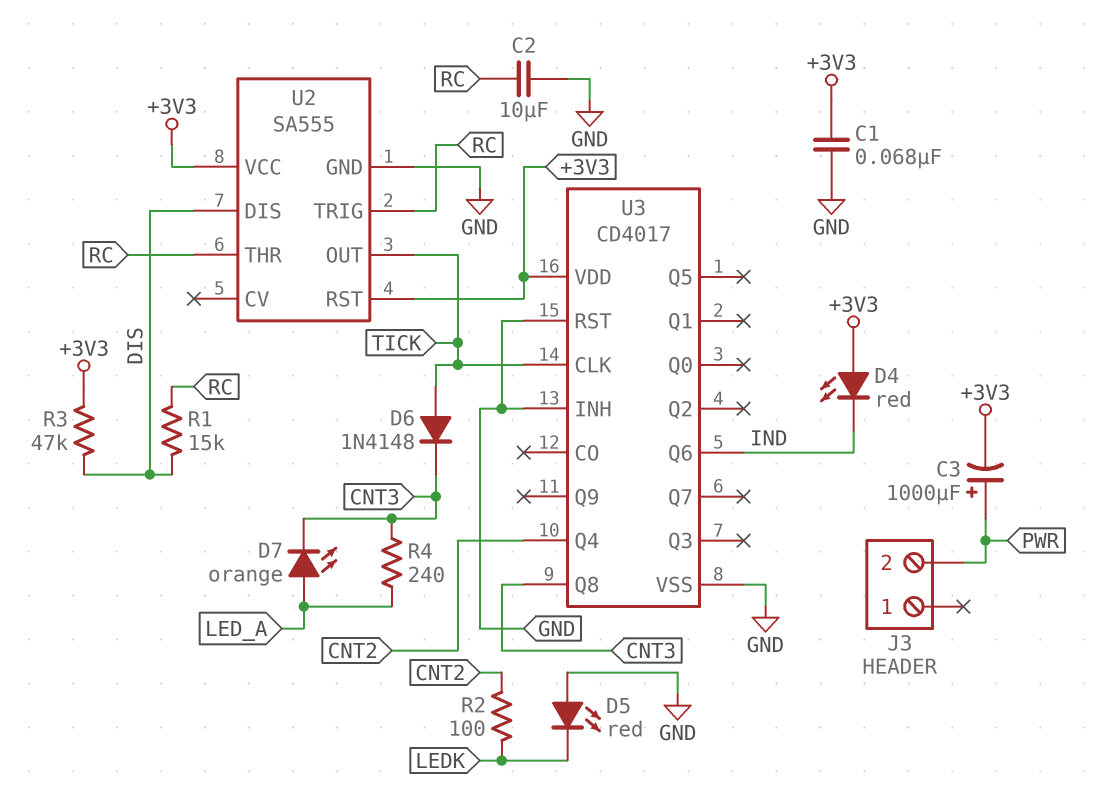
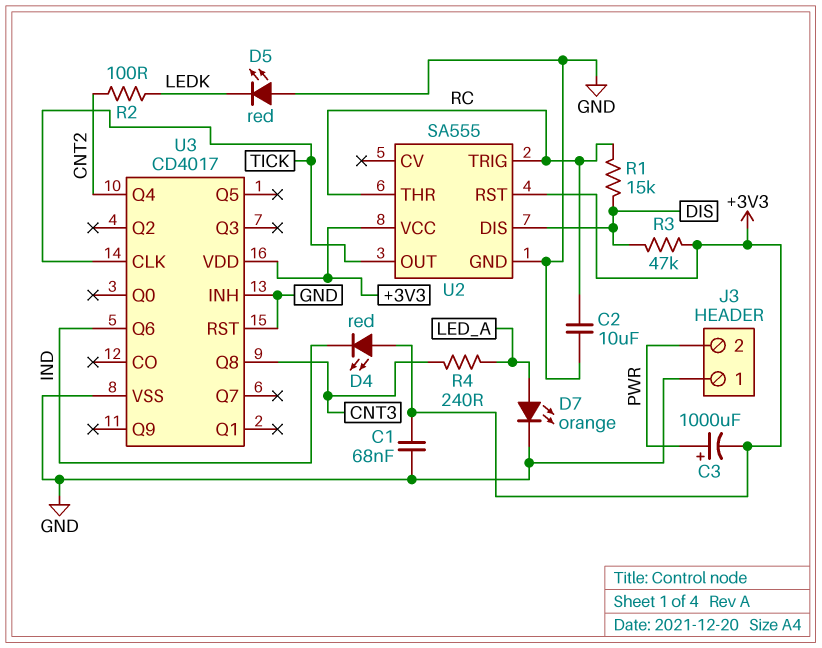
D6: diode 1N4148 (A TICK, K CNT3) -> none
D7: LED orange (A LED_A, K CNT3) -> LED orange (A LED_A, K GND)
J3 pin 1: none -> GND

